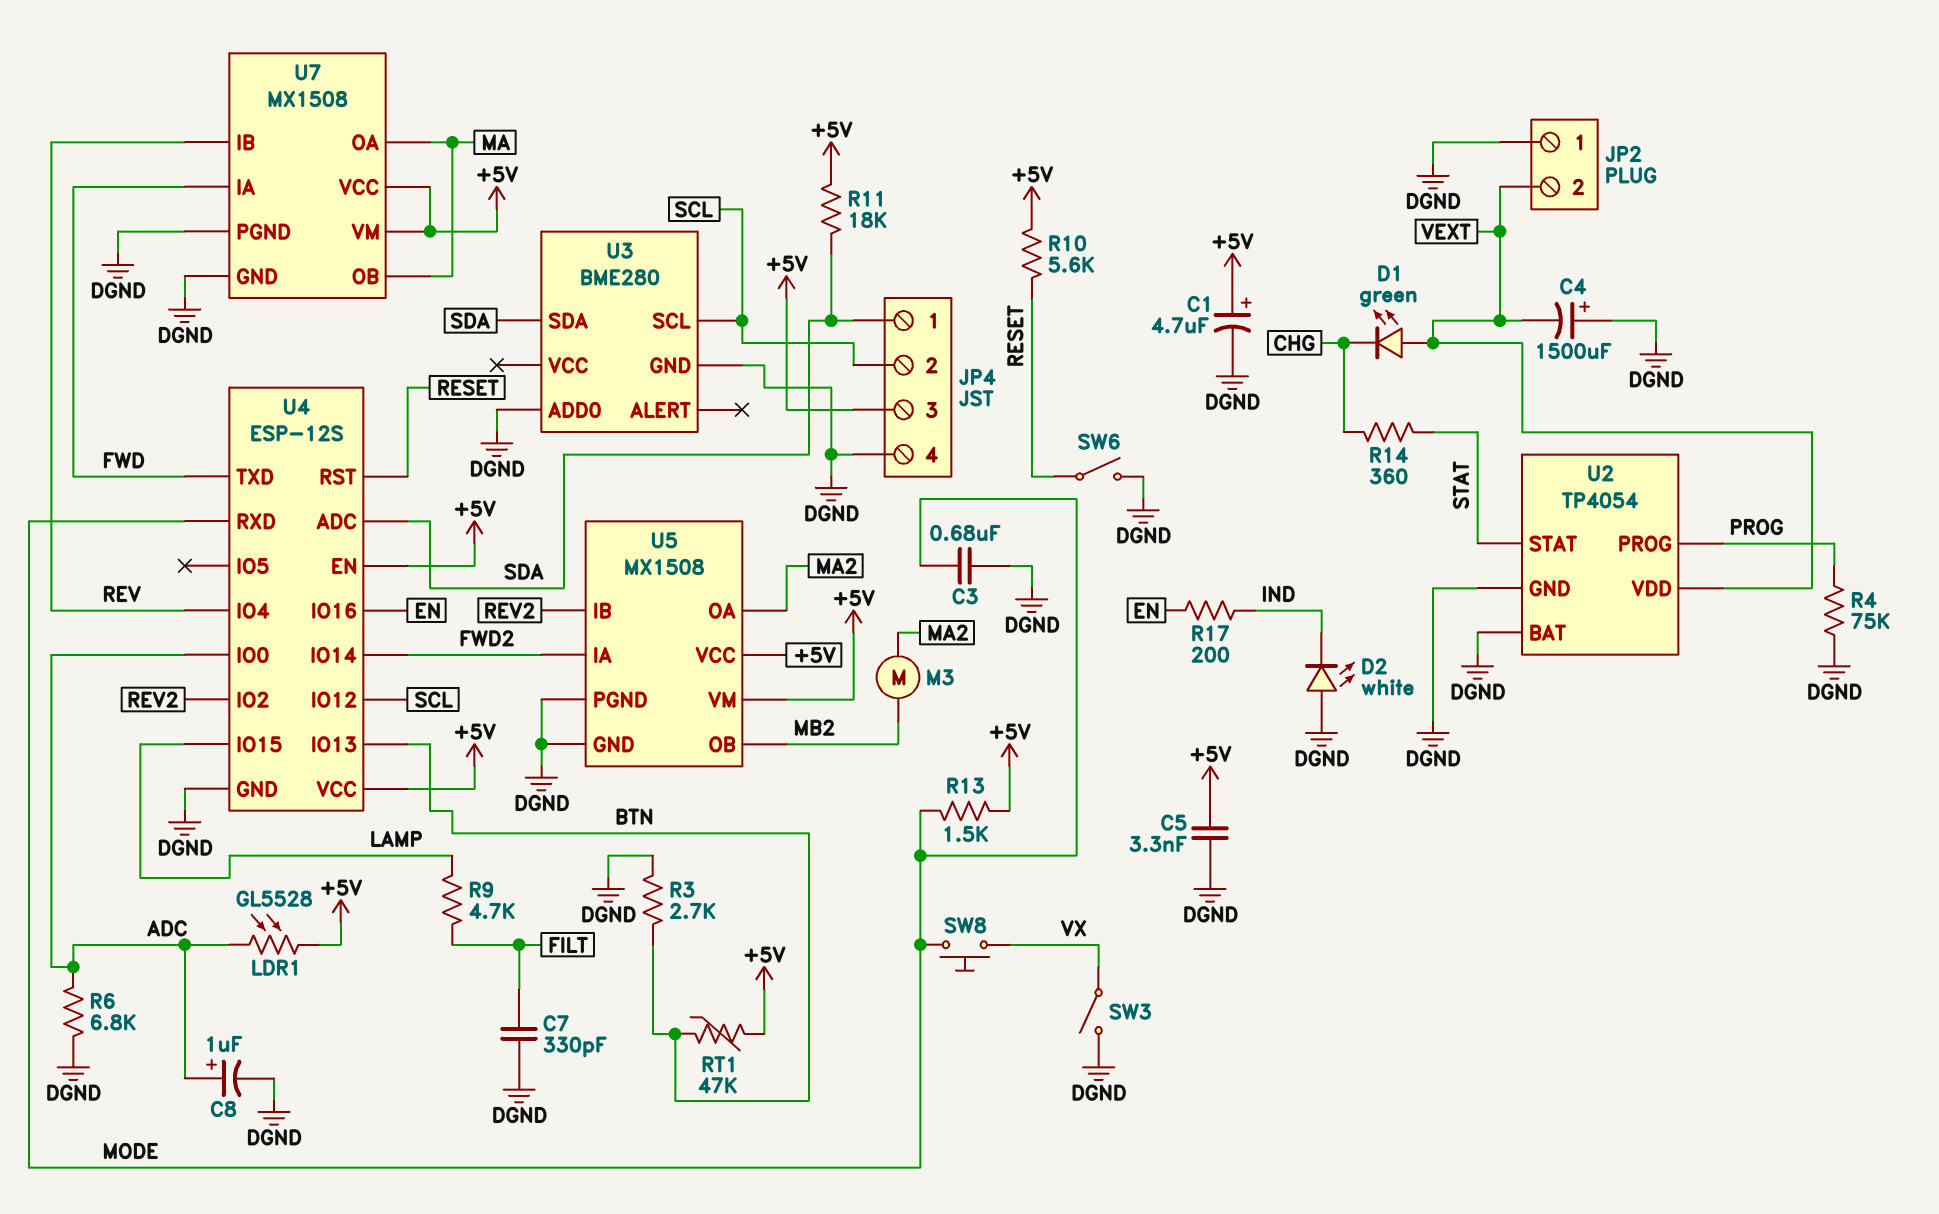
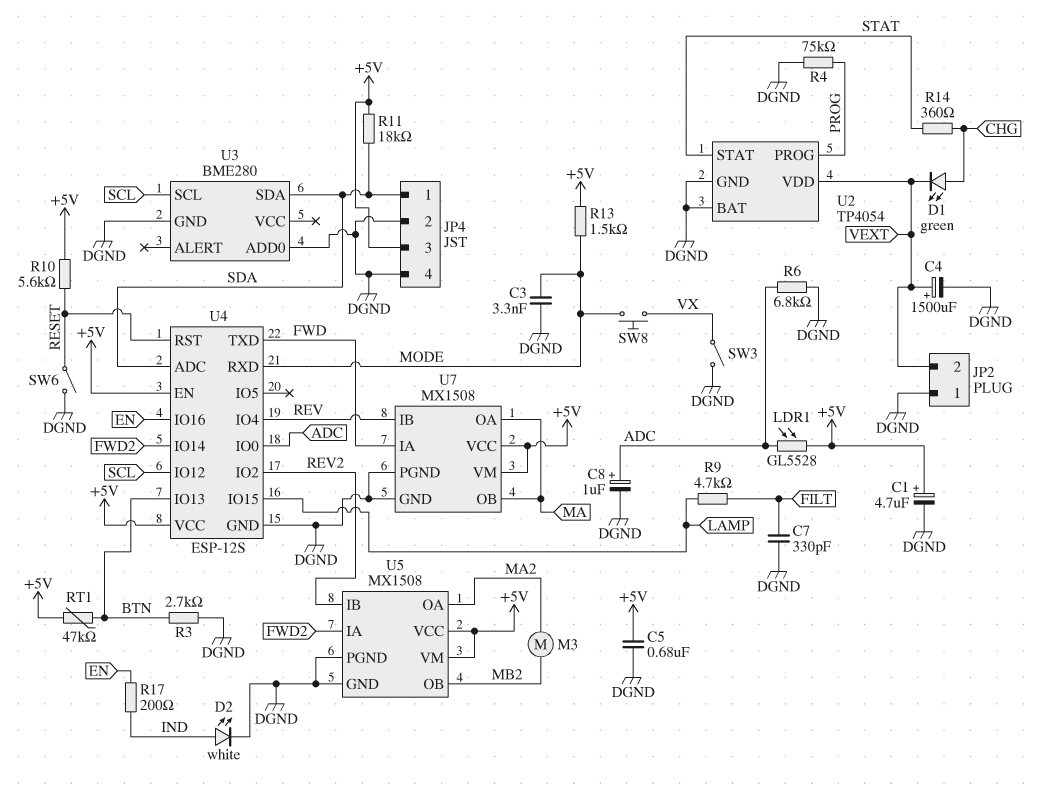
C3: 680nF (DGND, MODE) -> 3.3nF (DGND, MODE)
C4: 1500uF (plus DGND, minus VEXT) -> 1500uF (plus VEXT, minus DGND)
C5: 3.3nF (+5V, DGND) -> 680nF (+5V, DGND)
D1: LED green (A VEXT, K CHG) -> LED green (A CHG, K VEXT)
D2: LED white (A DGND, K IND) -> LED white (A IND, K DGND)
JP4 pin 2: SCL -> DGND

